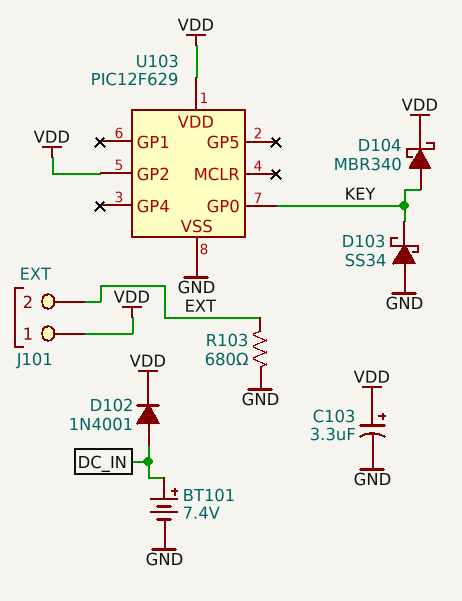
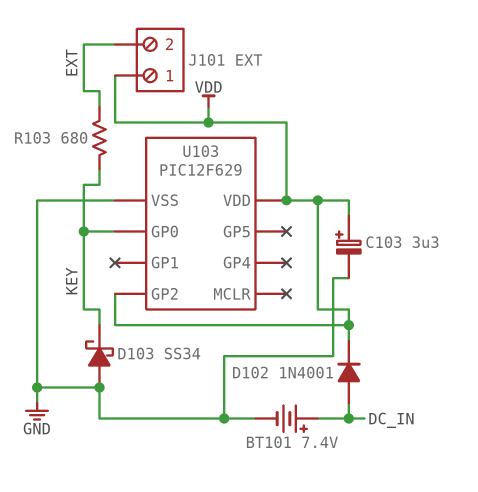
D104: schottky MBR340 (A KEY, K VDD) -> none
R103: 680 (EXT, GND) -> 680 (EXT, KEY)

